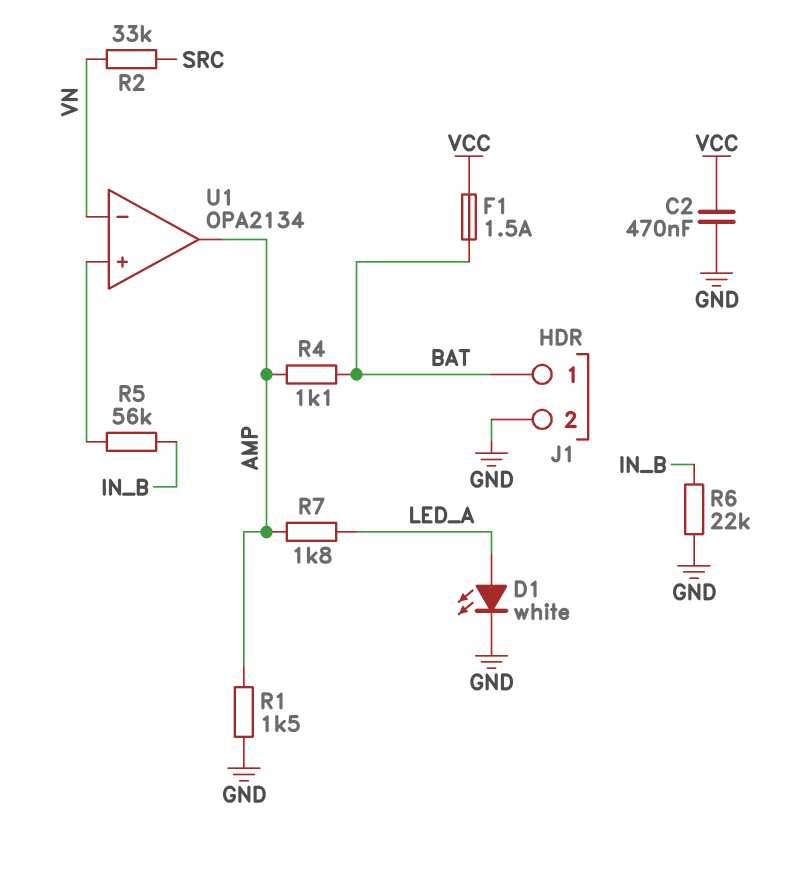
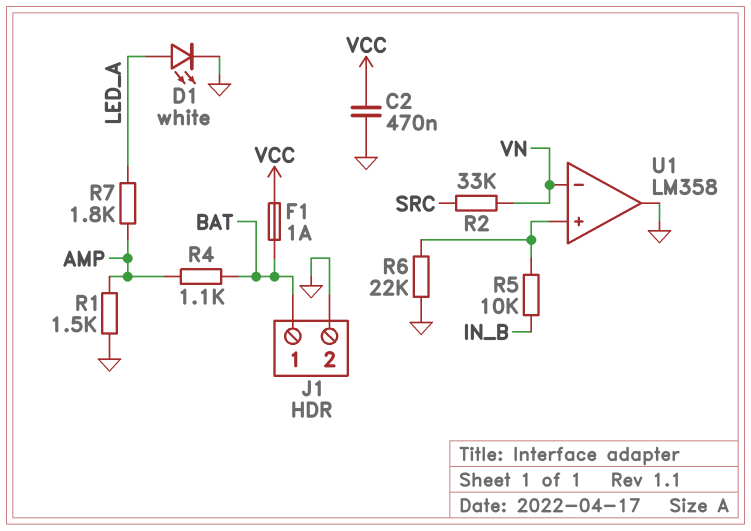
F1: 1.5A (BAT, VCC) -> 1A (BAT, VCC)
R5: 56k (IN_B, U1/in+) -> 10k (IN_B, U1/in+)
R6: 22k (GND, IN_B) -> 22k (GND, U1/in+)
U1: OPA2134 -> LM358
U1 pin out: AMP -> GND

